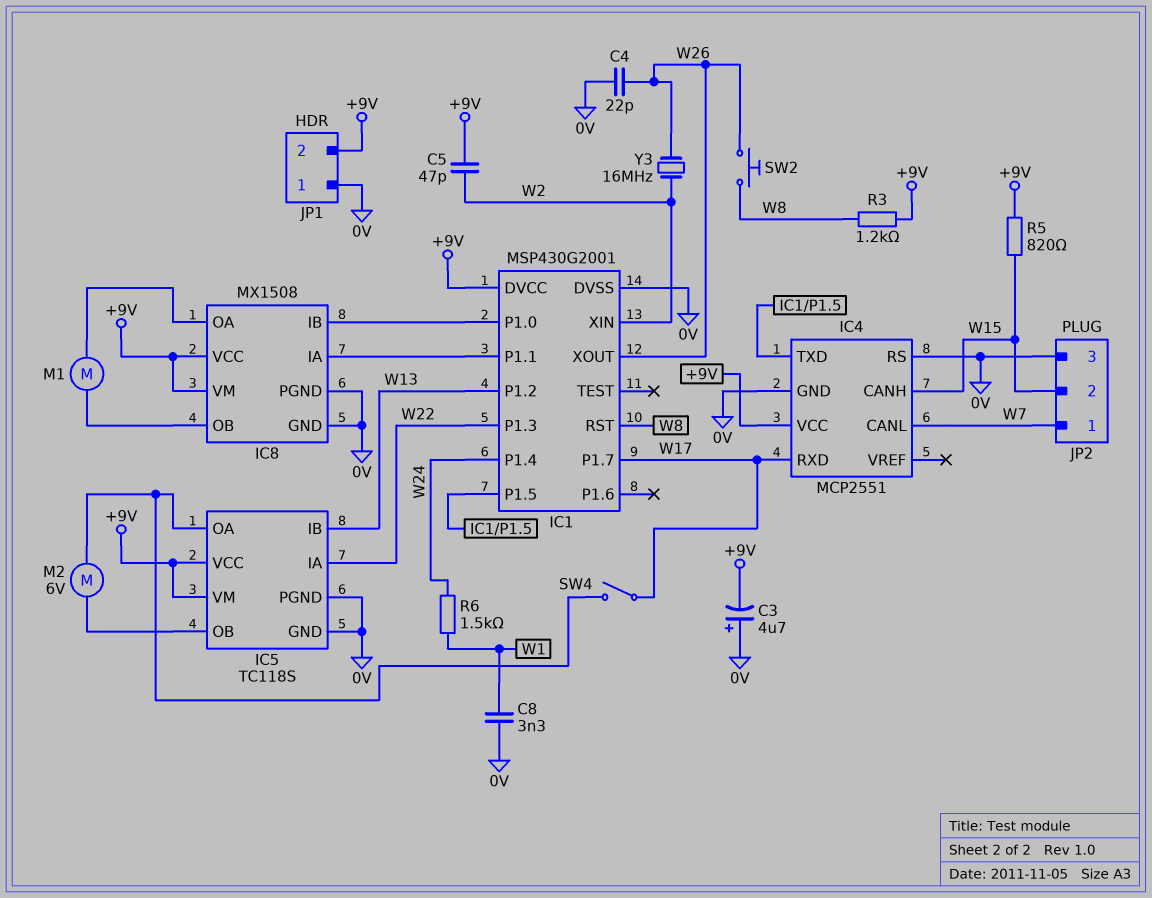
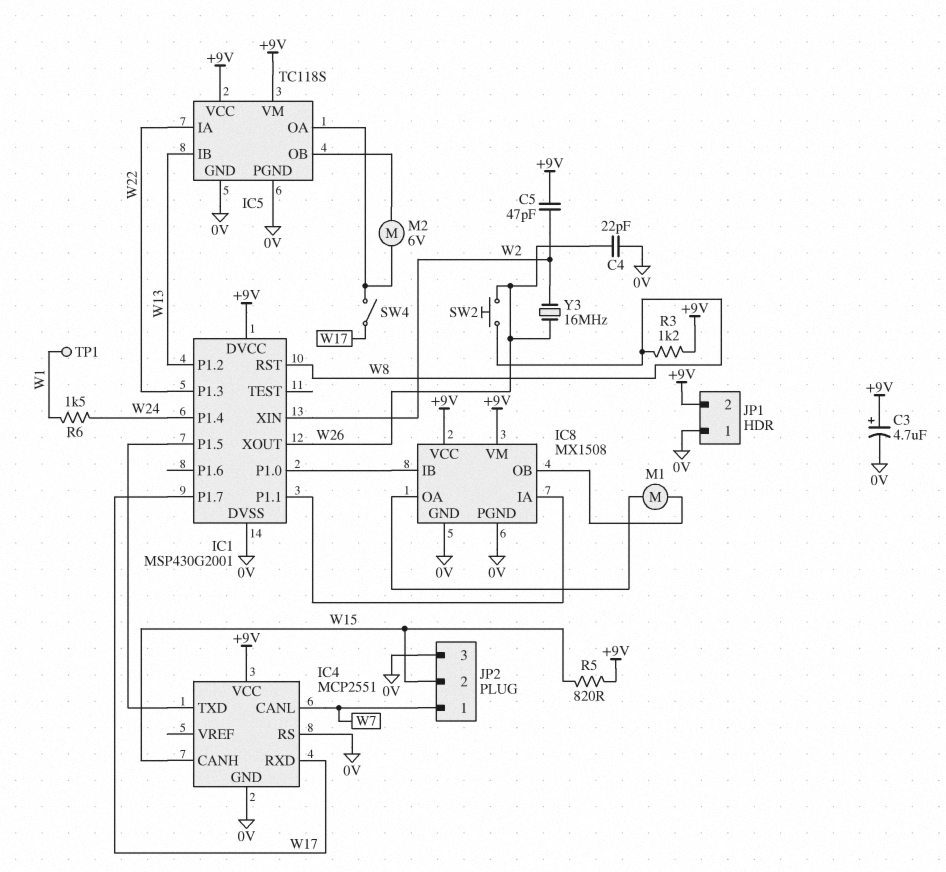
C3: 4.7uF (plus 0V, minus +9V) -> 4.7uF (plus +9V, minus 0V)
C8: 3.3nF (0V, W1) -> none
TP1: none -> test point (W1)

